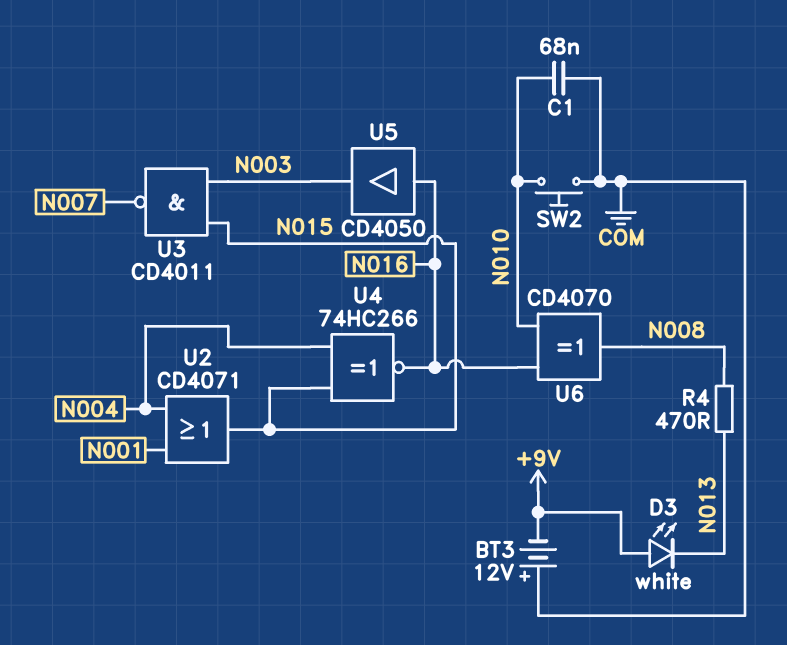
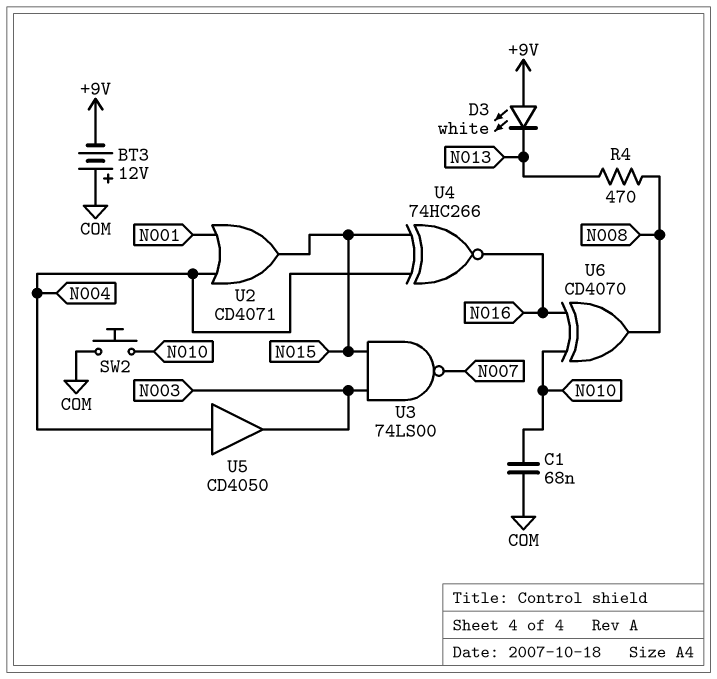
U3: NAND CD4011 (in N003, in N015, out N007) -> NAND 74LS00 (in N003, in N015, out N007)
U5: buffer CD4050 (in N016, out N003) -> buffer CD4050 (in N004, out N003)

